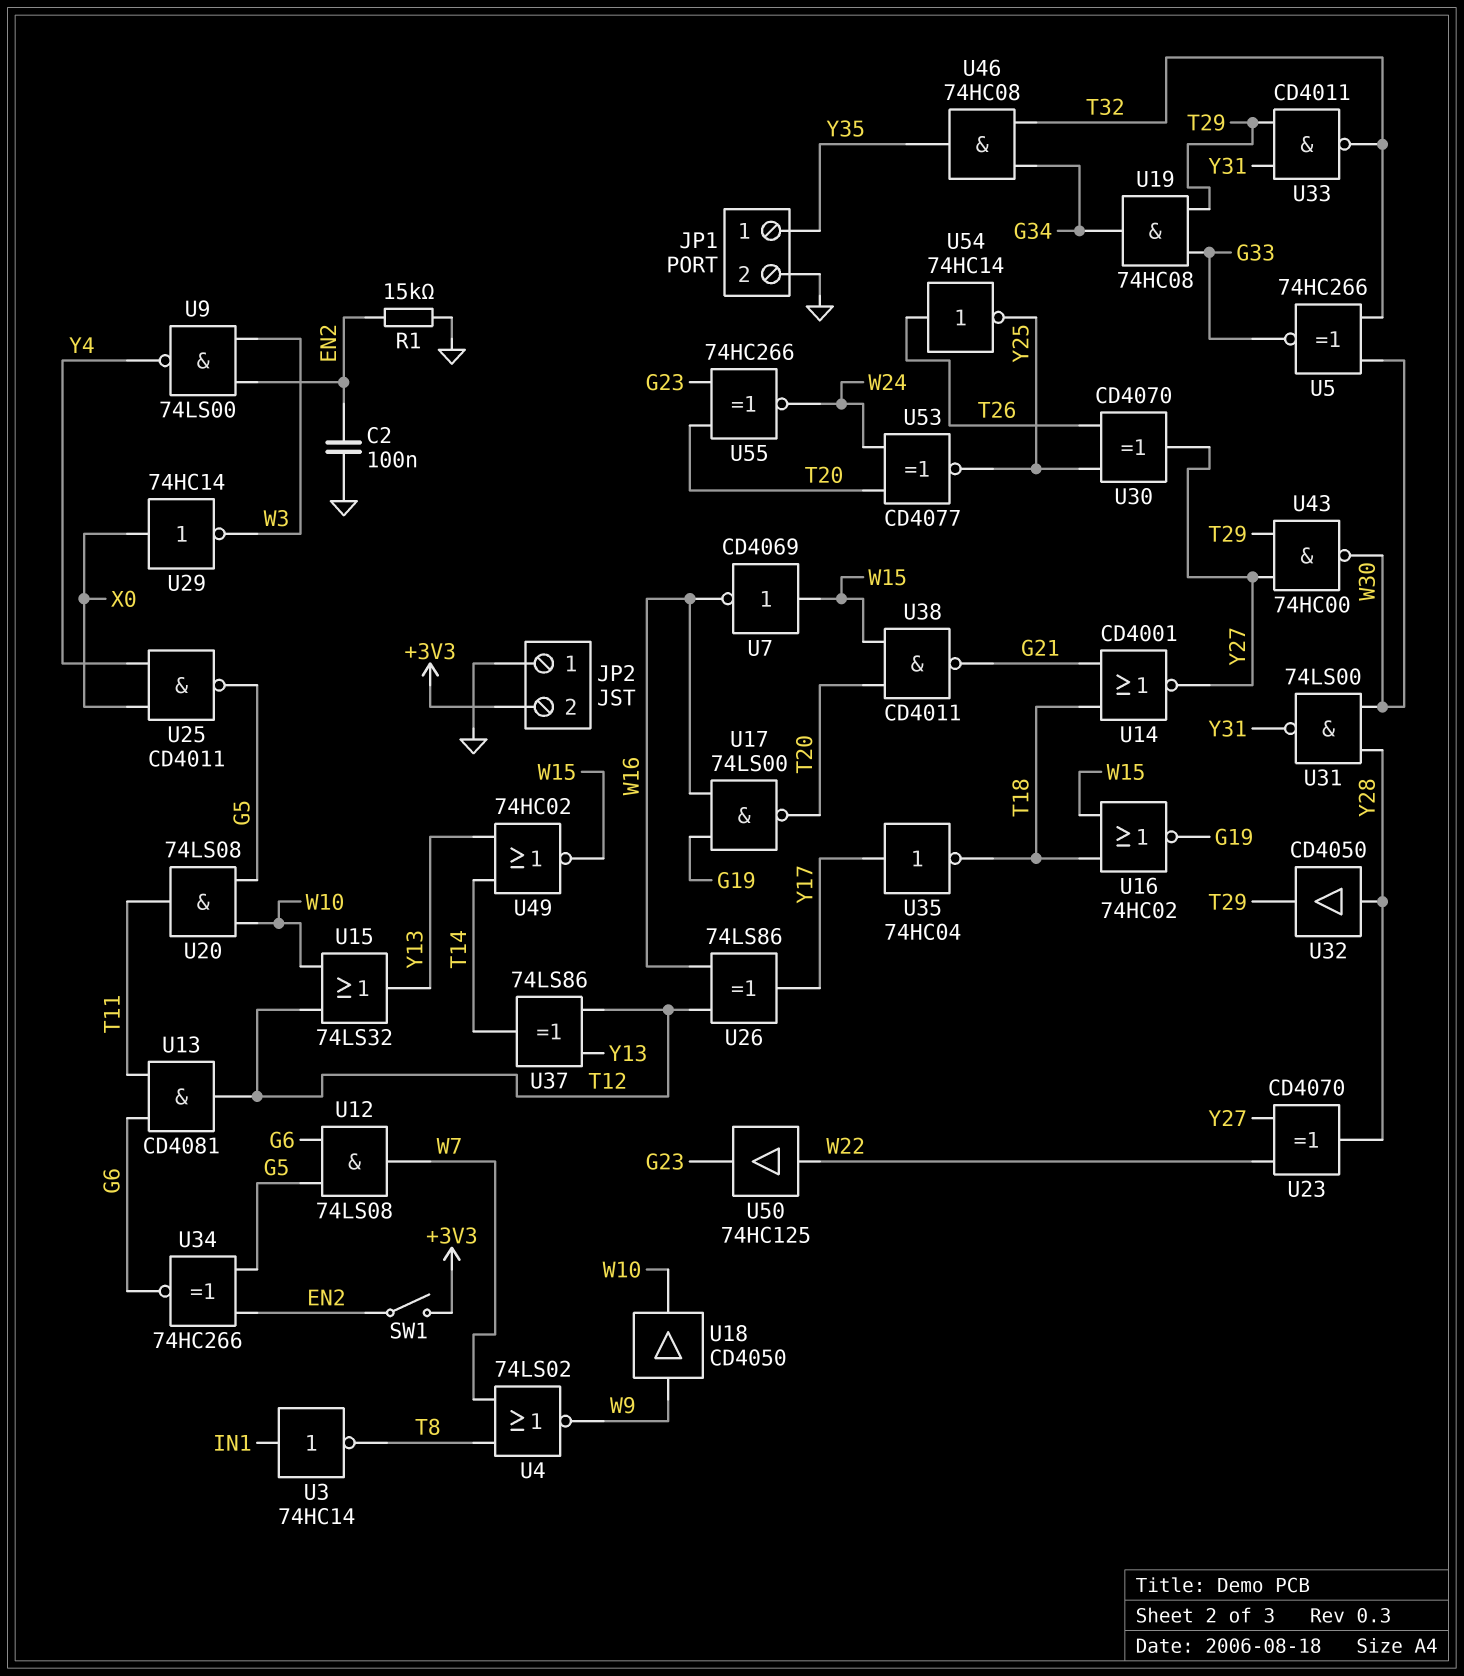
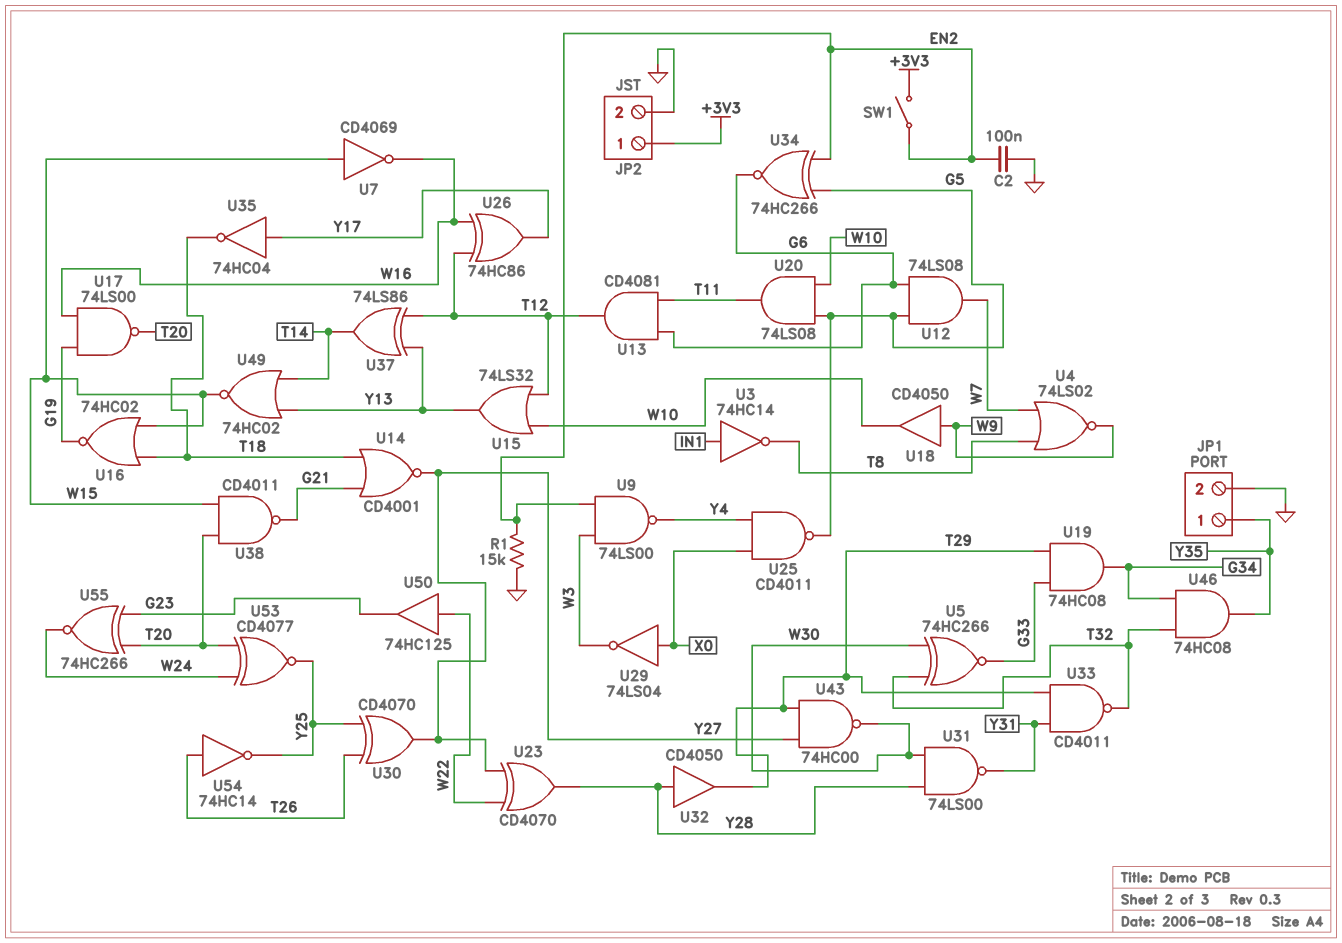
JP2 pin 1: GND -> +3V3
JP2 pin 2: +3V3 -> GND
U26: XOR 74LS86 (in T12, in W16, out Y17) -> XOR 74HC86 (in T12, in W16, out Y17)
U29: NOT 74HC14 (in X0, out W3) -> NOT 74LS04 (in X0, out W3)

